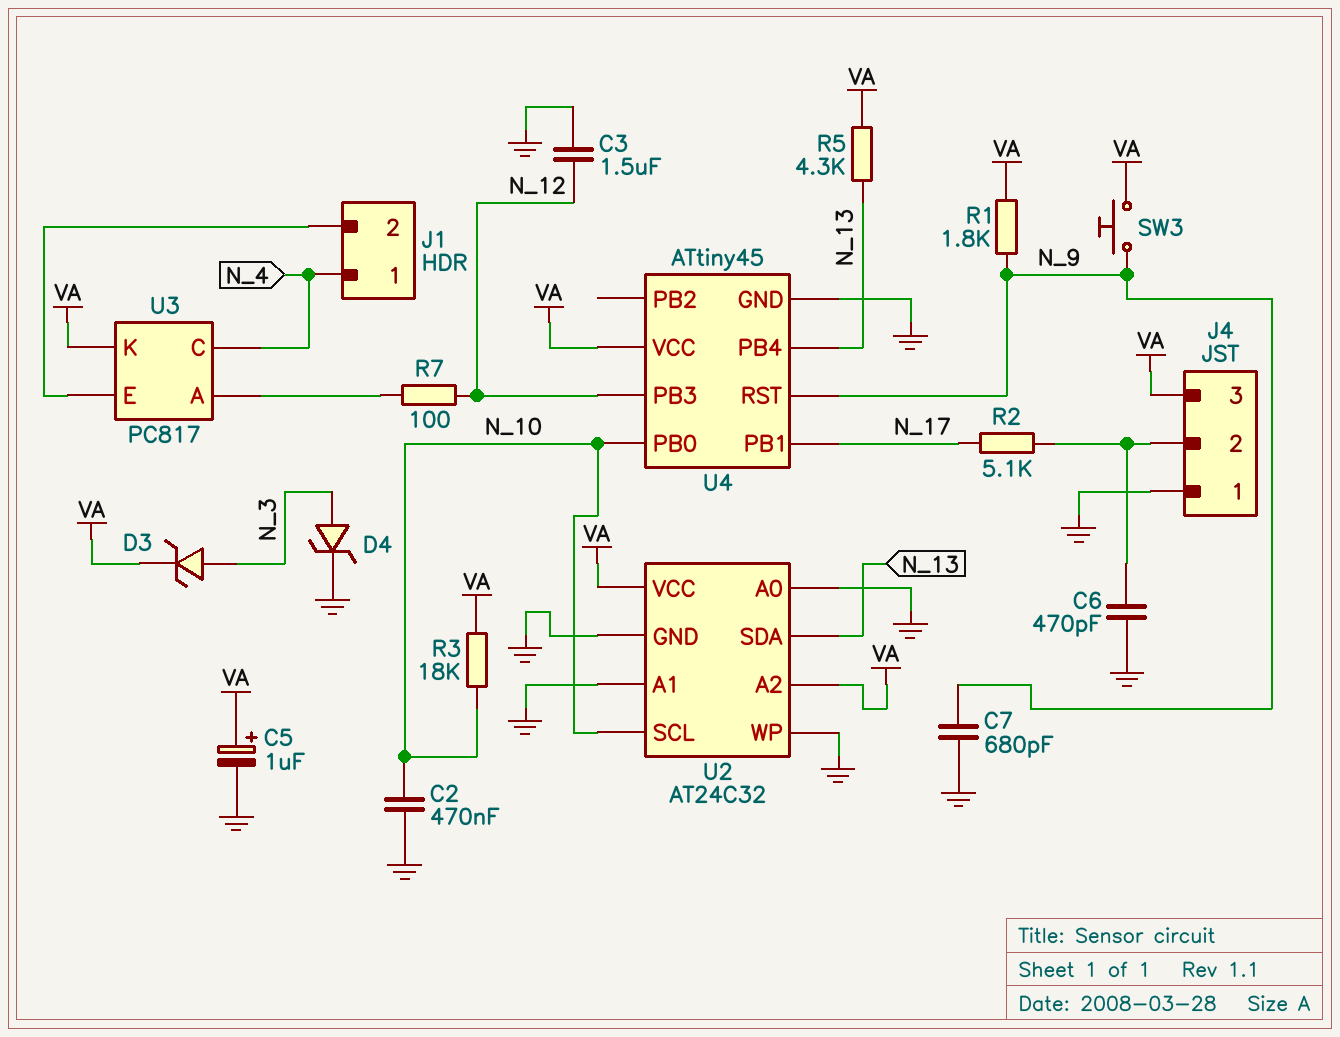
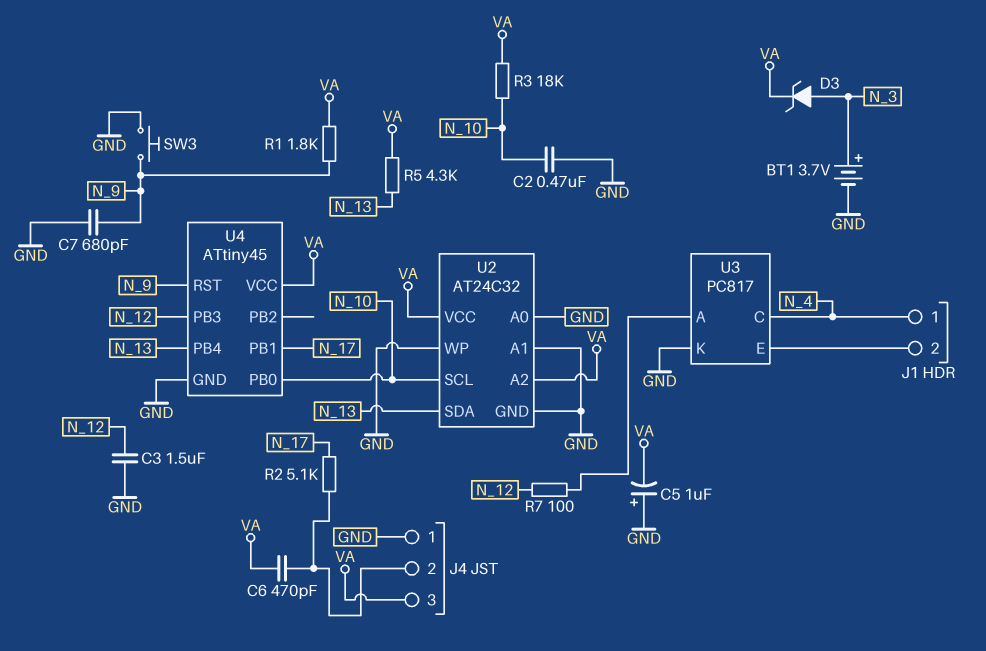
BT1: none -> 3.7V (plus N_3, minus GND)
C5: 1uF (plus VA, minus GND) -> 1uF (plus GND, minus VA)
C6: 470pF (GND, J4/2) -> 470pF (J4/2, VA)
D4: zener (A N_3, K GND) -> none
SW3: button (N_9, VA) -> button (GND, N_9)
U3 pin K: VA -> GND

